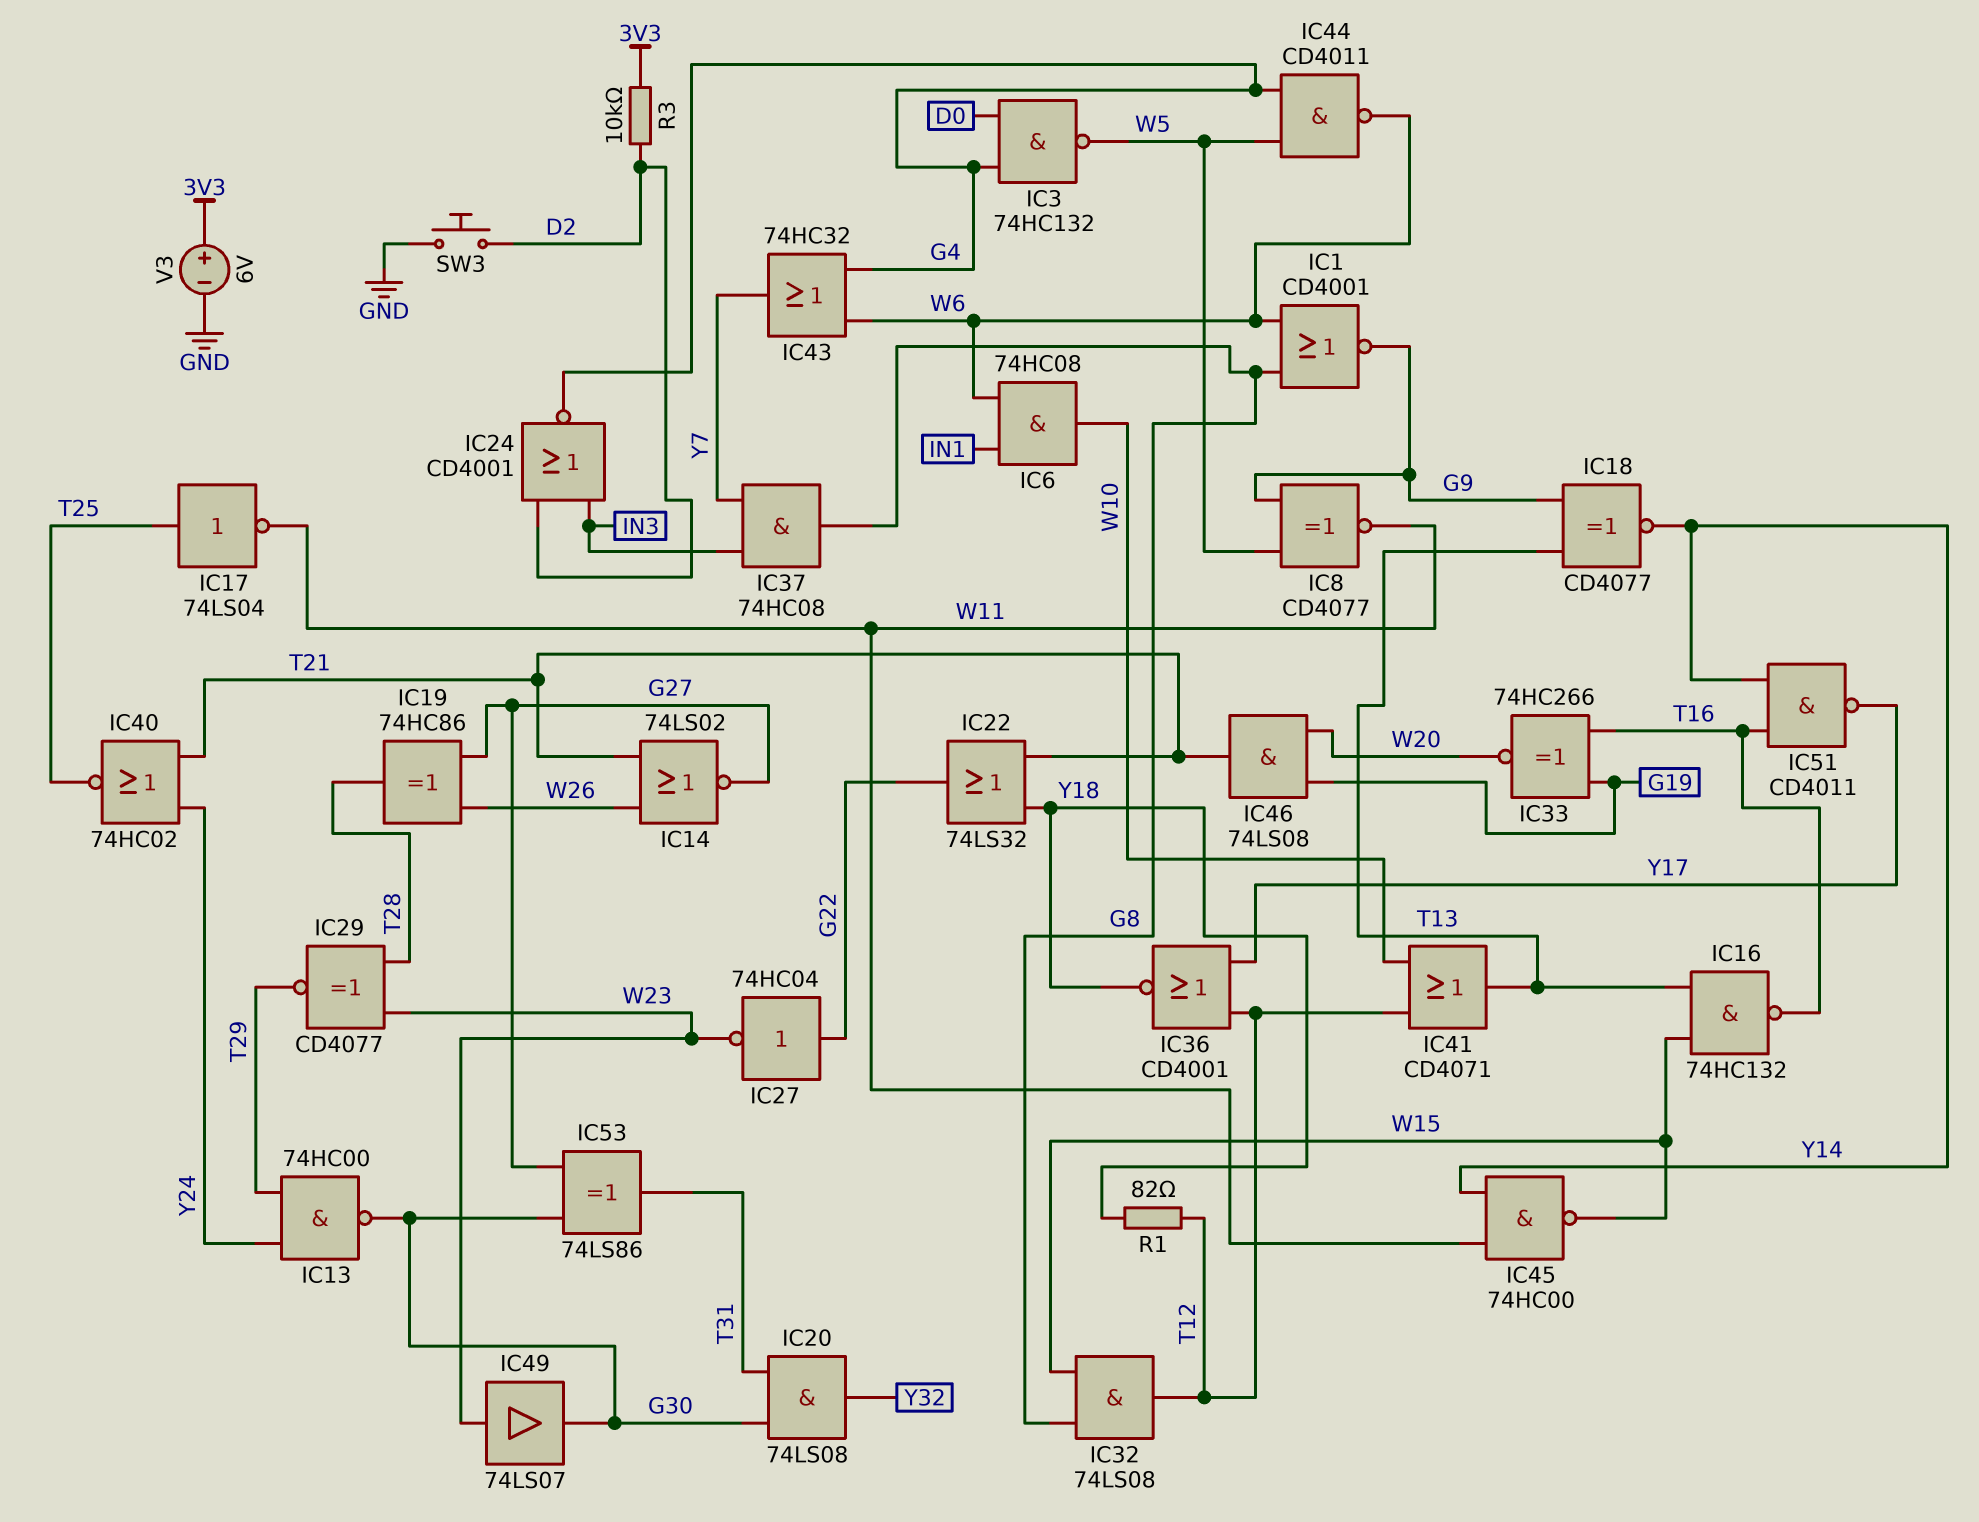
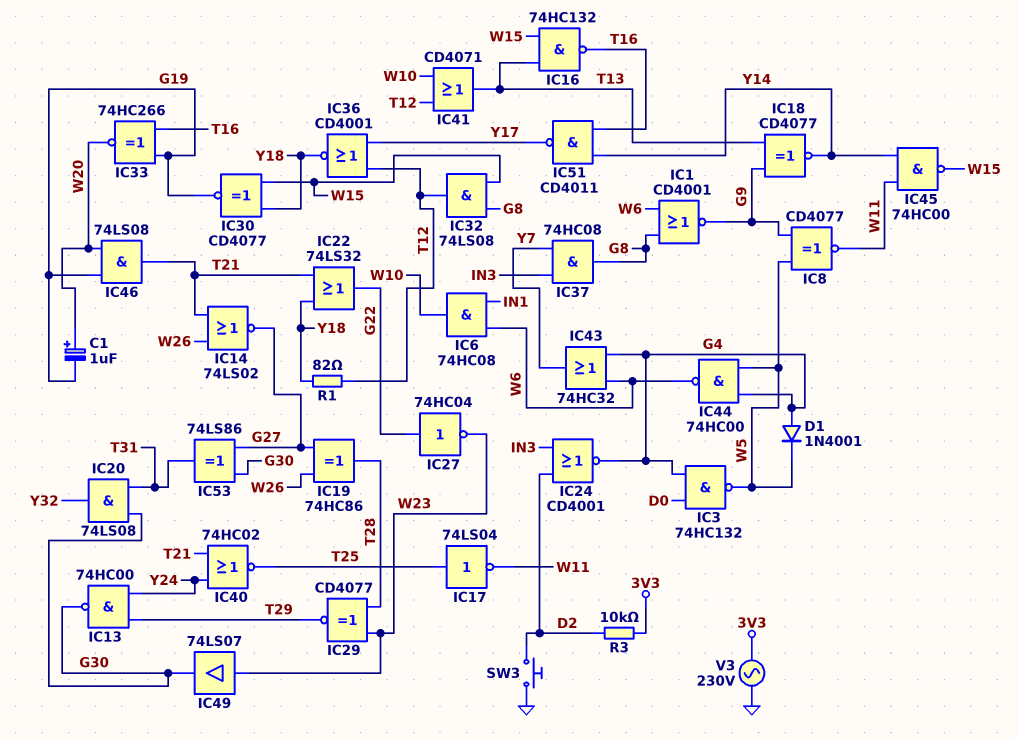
C1: none -> 1uF (plus W20, minus G19)
D1: none -> diode 1N4001 (A G4, K W5)
IC30: none -> XNOR CD4077 (in W15, in Y18, out G19)
IC44: NAND CD4011 (in G4, in W5, out W6) -> NAND 74HC00 (in G4, in W5, out W6)
V3: 6V (plus 3V3, minus GND) -> AC 230V (3V3, GND)

